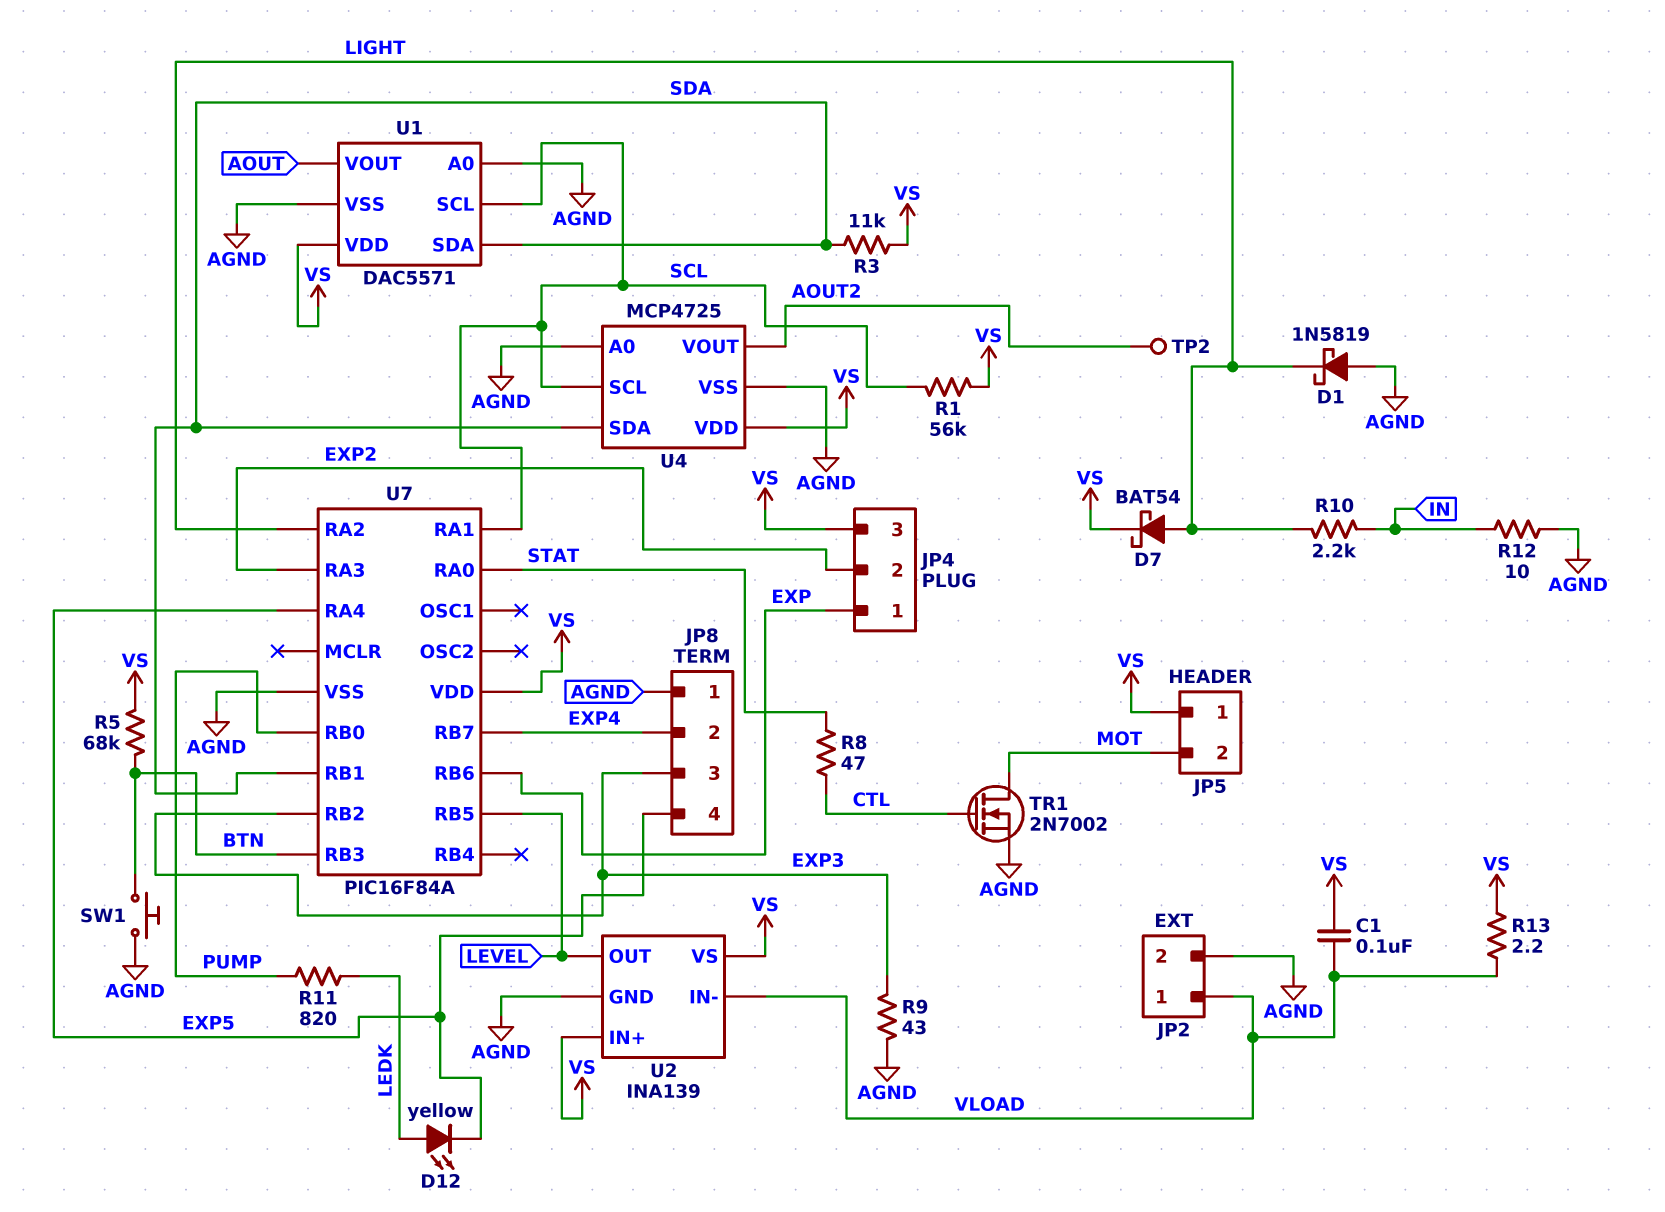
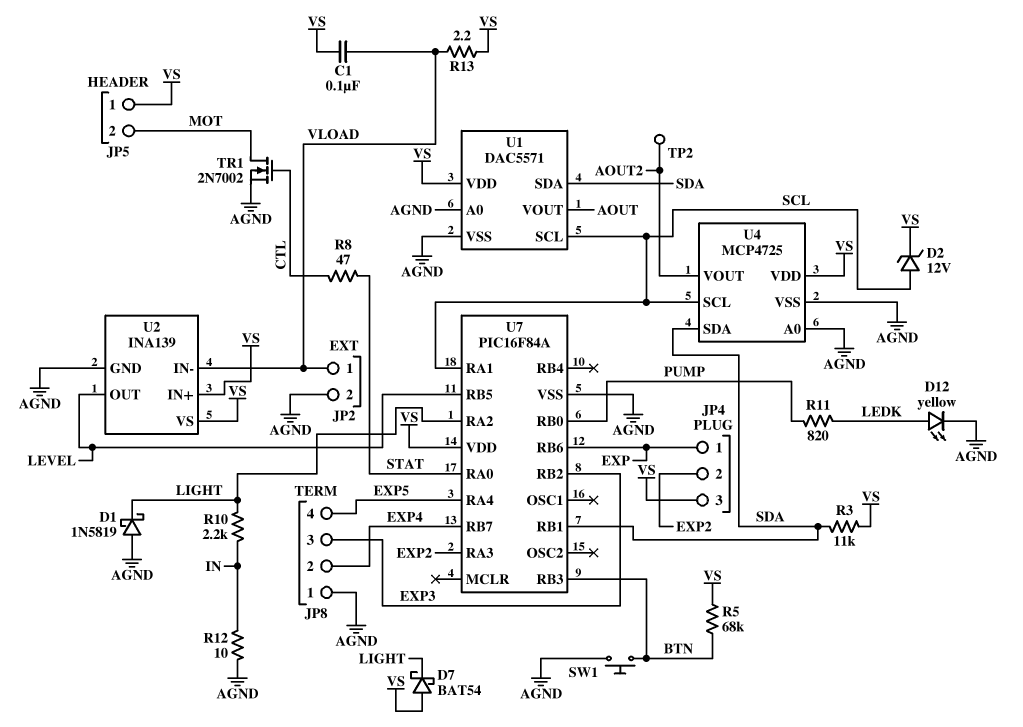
D2: none -> zener 12V (A SCL, K VS)
D7: schottky BAT54 (A LIGHT, K VS) -> schottky BAT54 (A VS, K LIGHT)
D12: LED yellow (A LEDK, K EXP5) -> LED yellow (A LEDK, K AGND)
R1: 56k (SCL, VS) -> none
R9: 43 (AGND, EXP3) -> none

